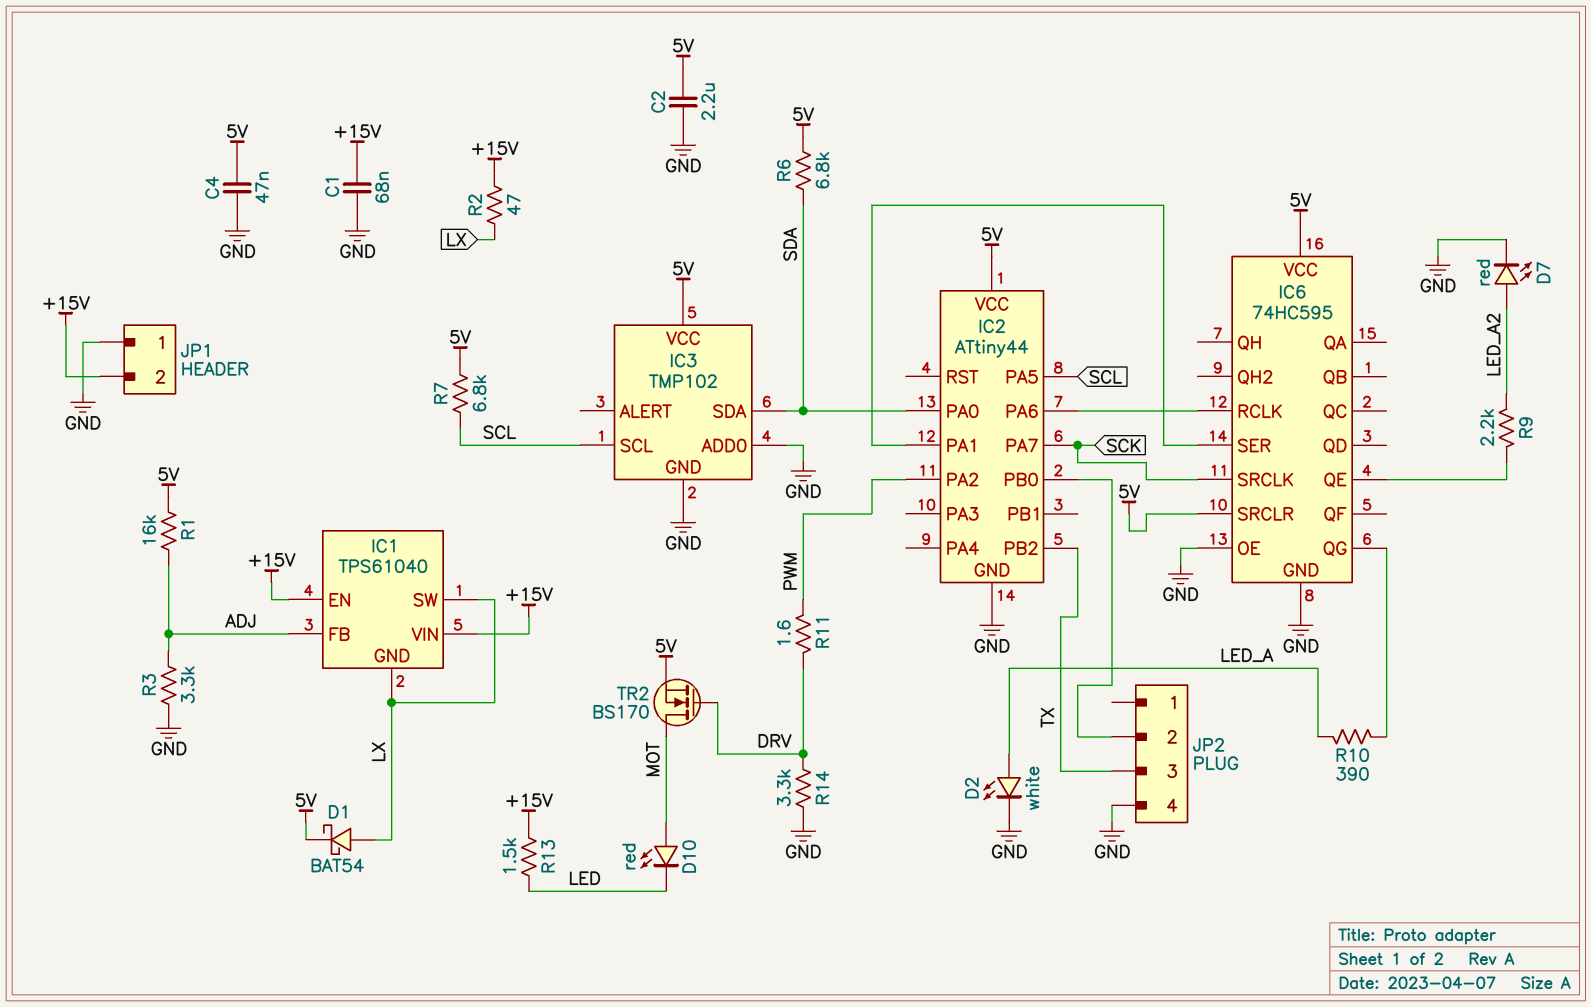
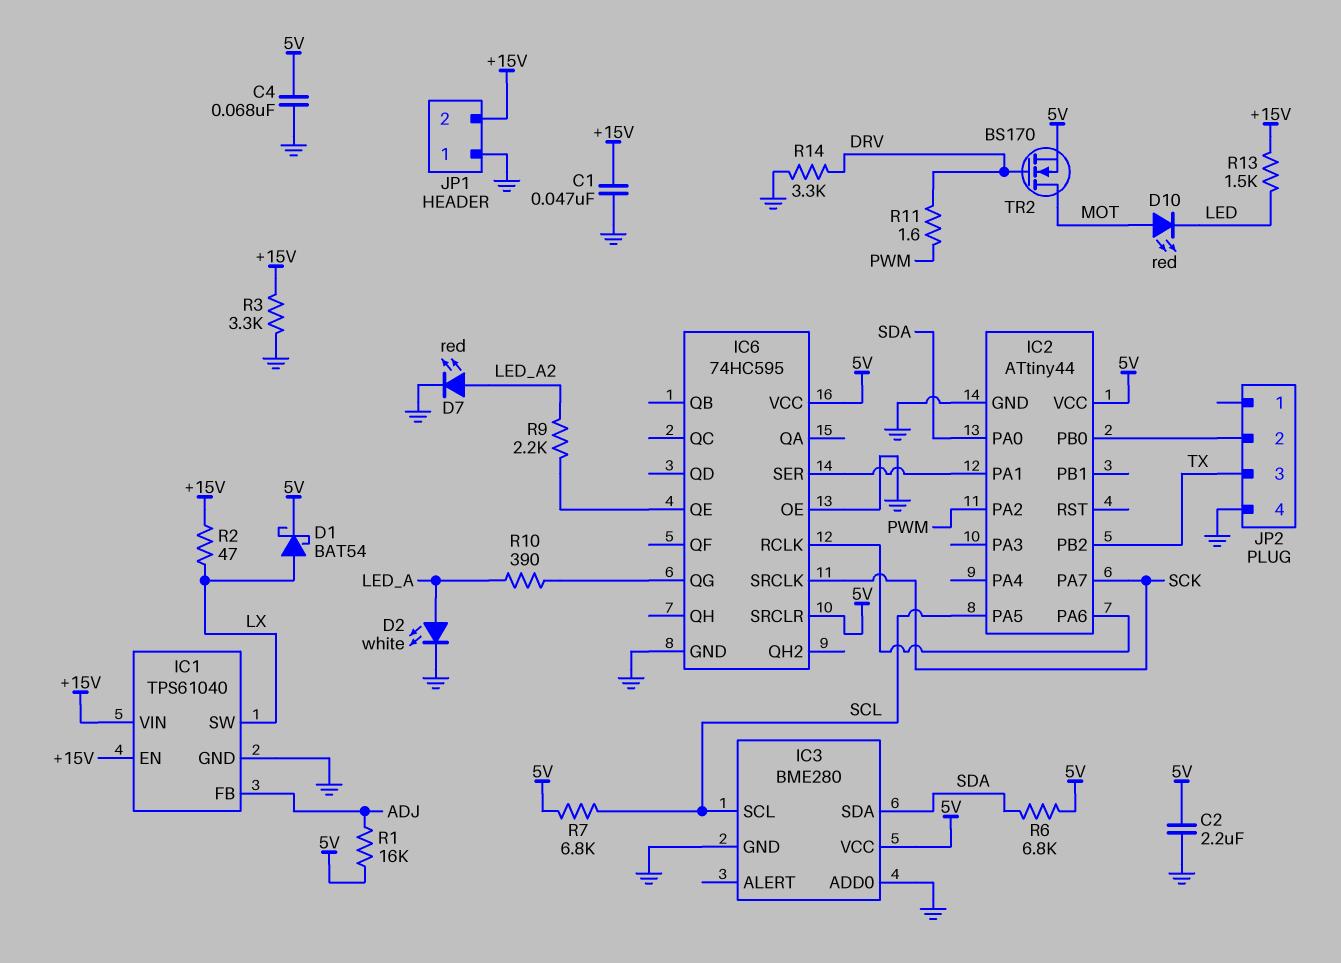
C1: 68nF (+15V, GND) -> 47nF (+15V, GND)
C4: 47nF (5V, GND) -> 68nF (5V, GND)
IC1 pin GND: LX -> GND
IC3: TMP102 -> BME280
R3: 3.3k (ADJ, GND) -> 3.3k (+15V, GND)

